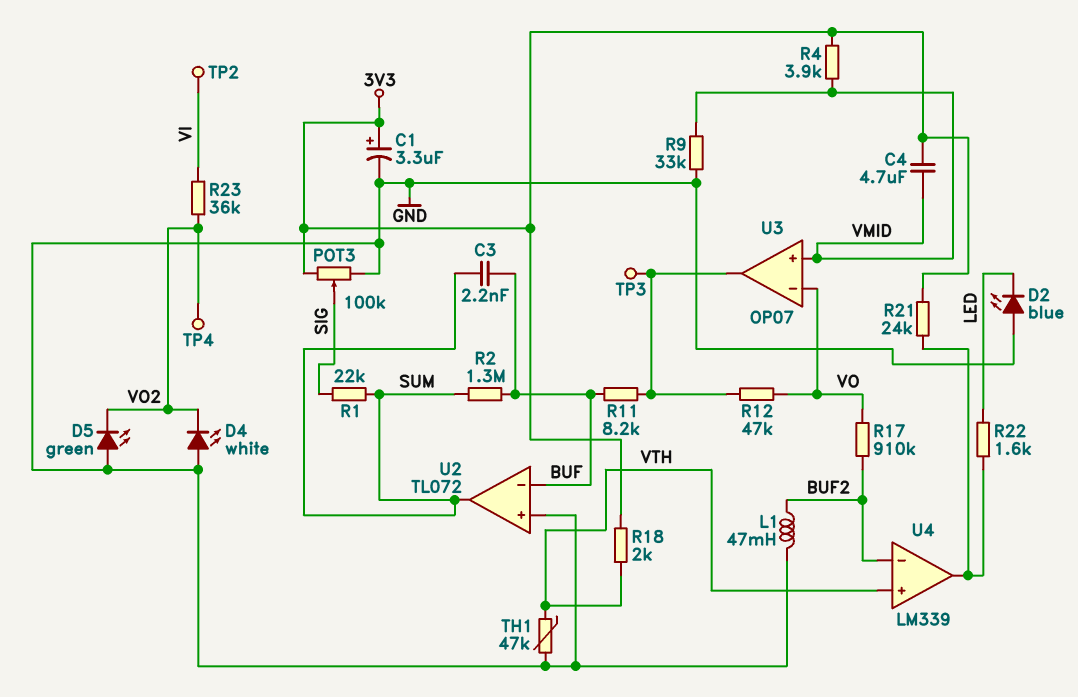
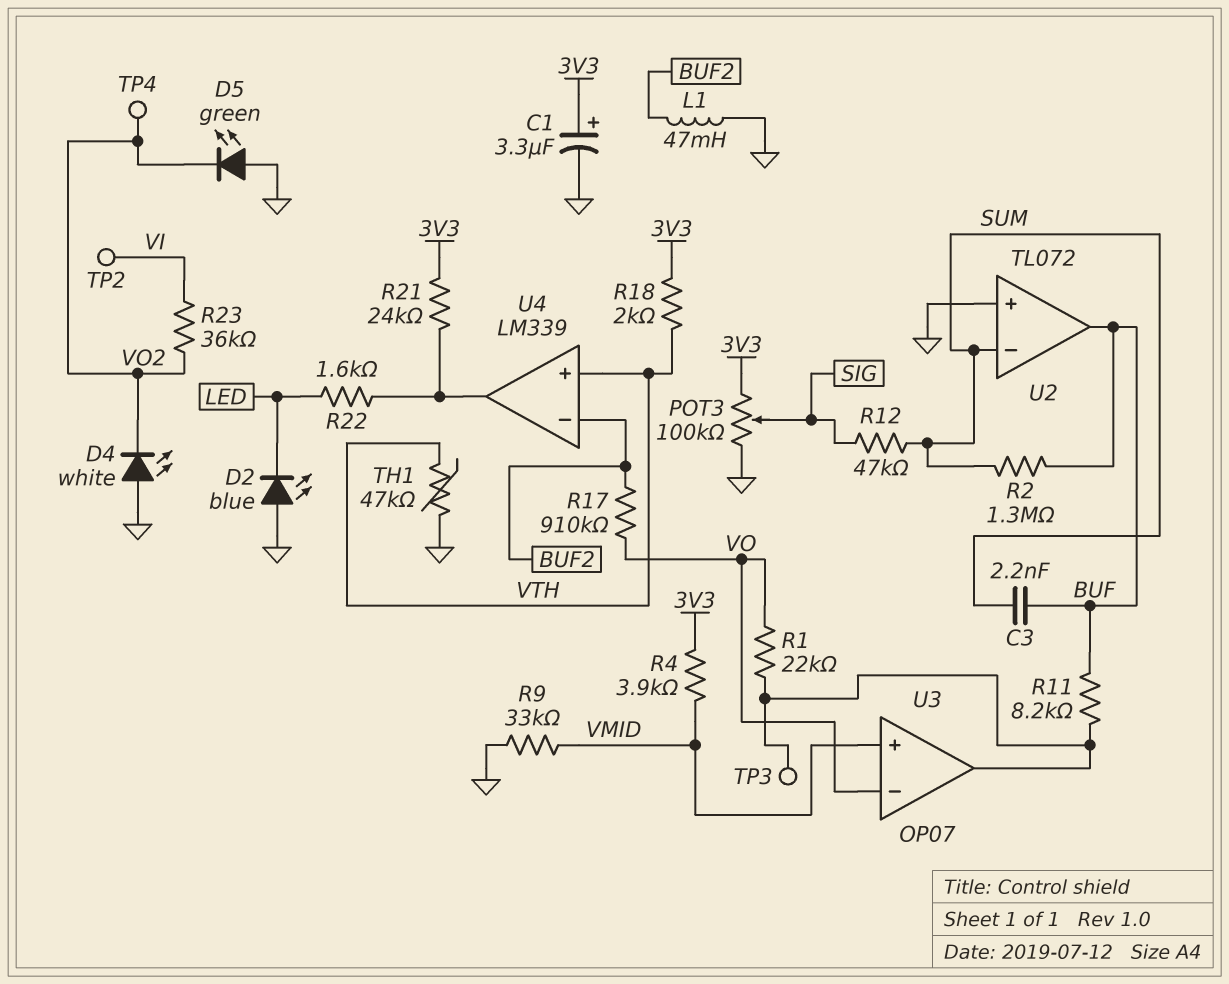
C4: 4.7uF (3V3, VMID) -> none
R1: 22k (SIG, SUM) -> 22k (U3/out, VO)
R12: 47k (U3/out, VO) -> 47k (SIG, SUM)
U2 pin in-: BUF -> SUM
U2 pin out: SUM -> BUF

